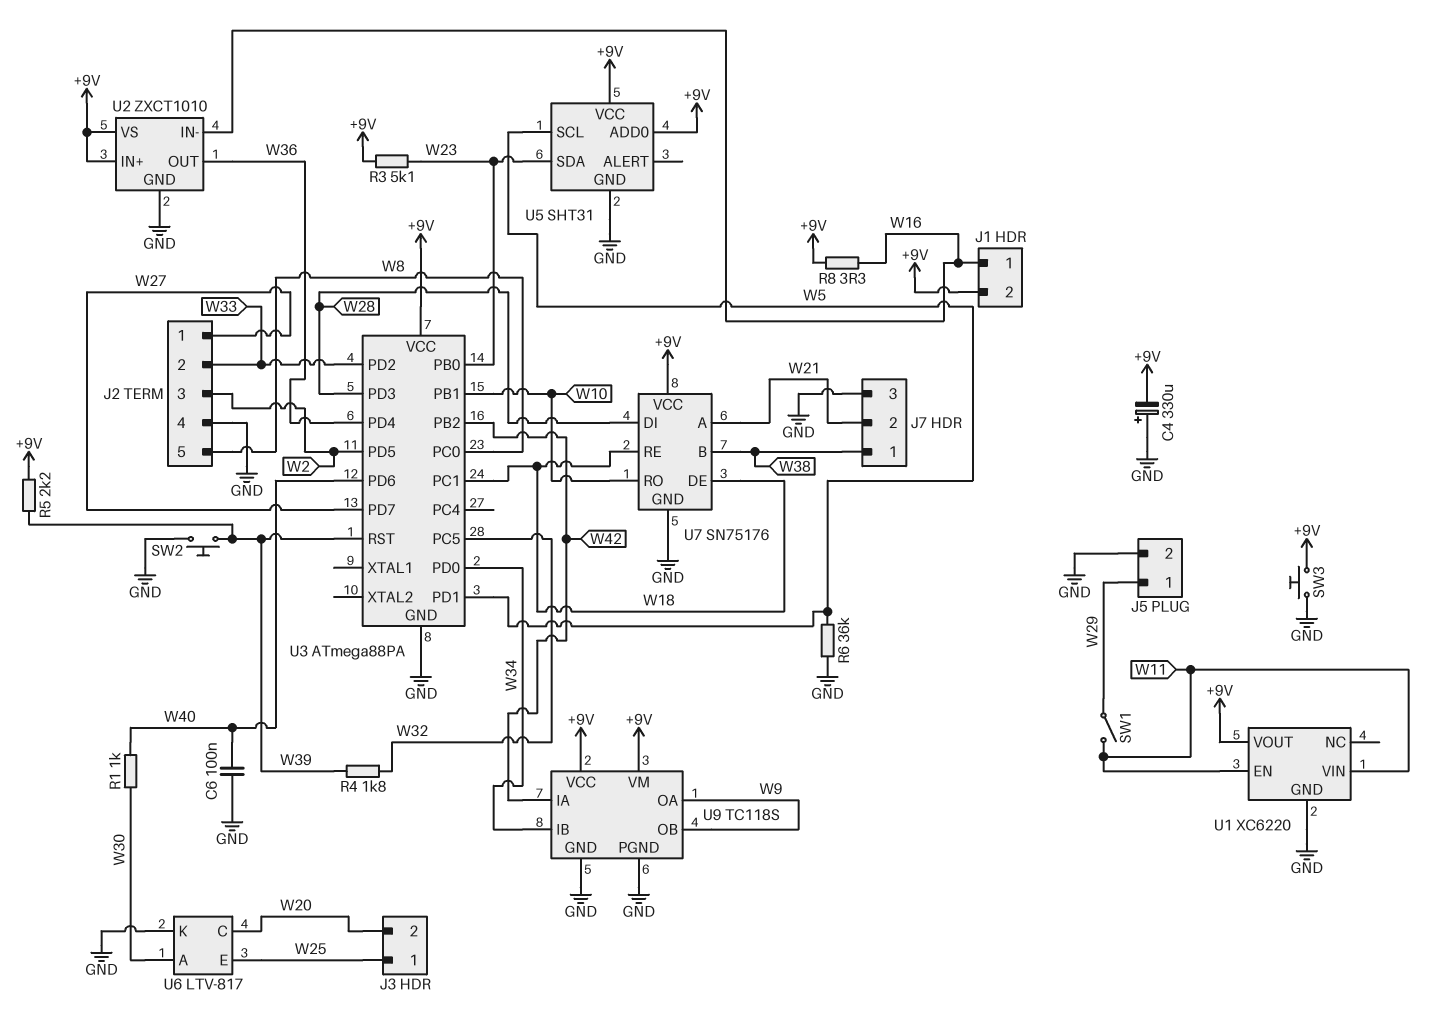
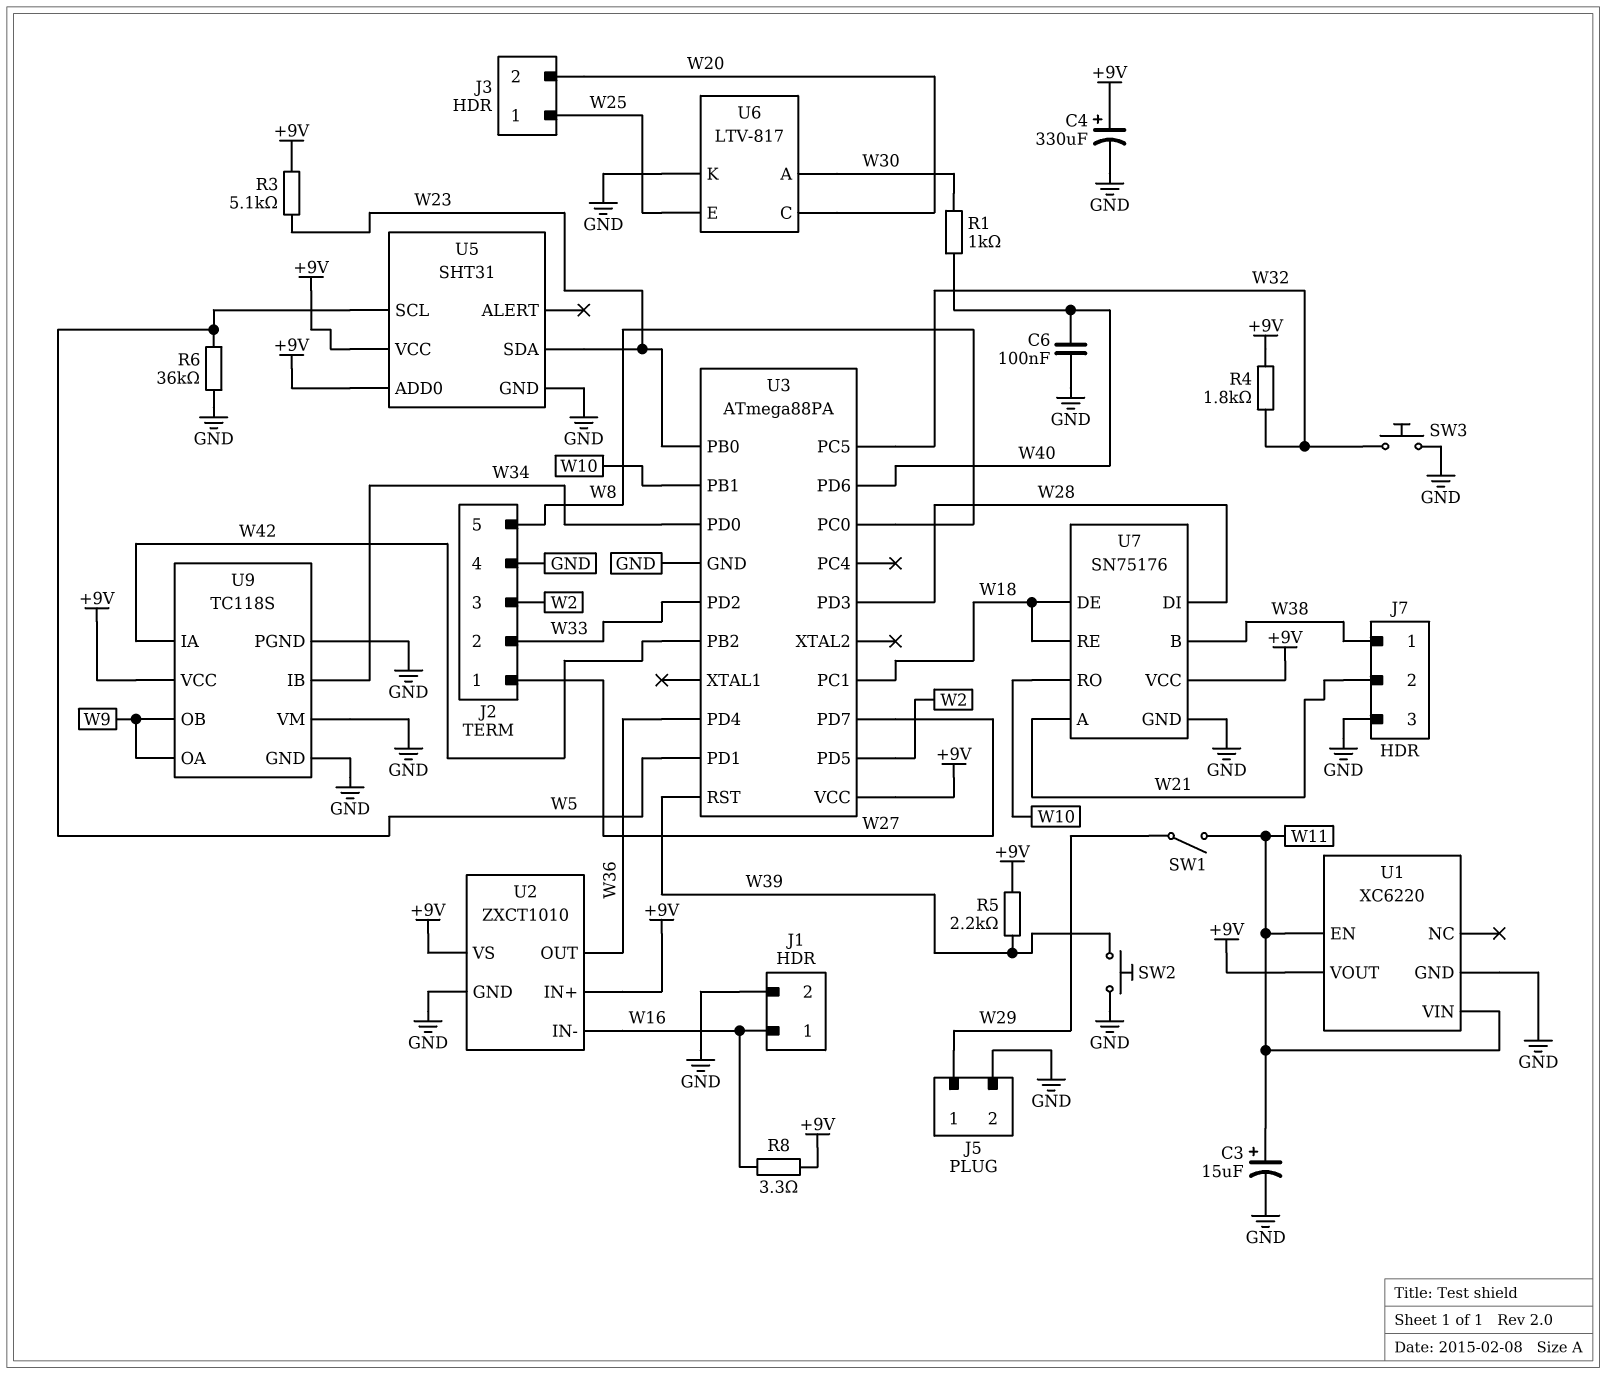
C3: none -> 15uF (plus W11, minus GND)
C4: 330uF (plus GND, minus +9V) -> 330uF (plus +9V, minus GND)
J1 pin 2: +9V -> GND
R4: 1.8k (W32, W39) -> 1.8k (+9V, W32)
SW3: button (+9V, GND) -> button (GND, W32)
U9 pin VM: +9V -> GND

